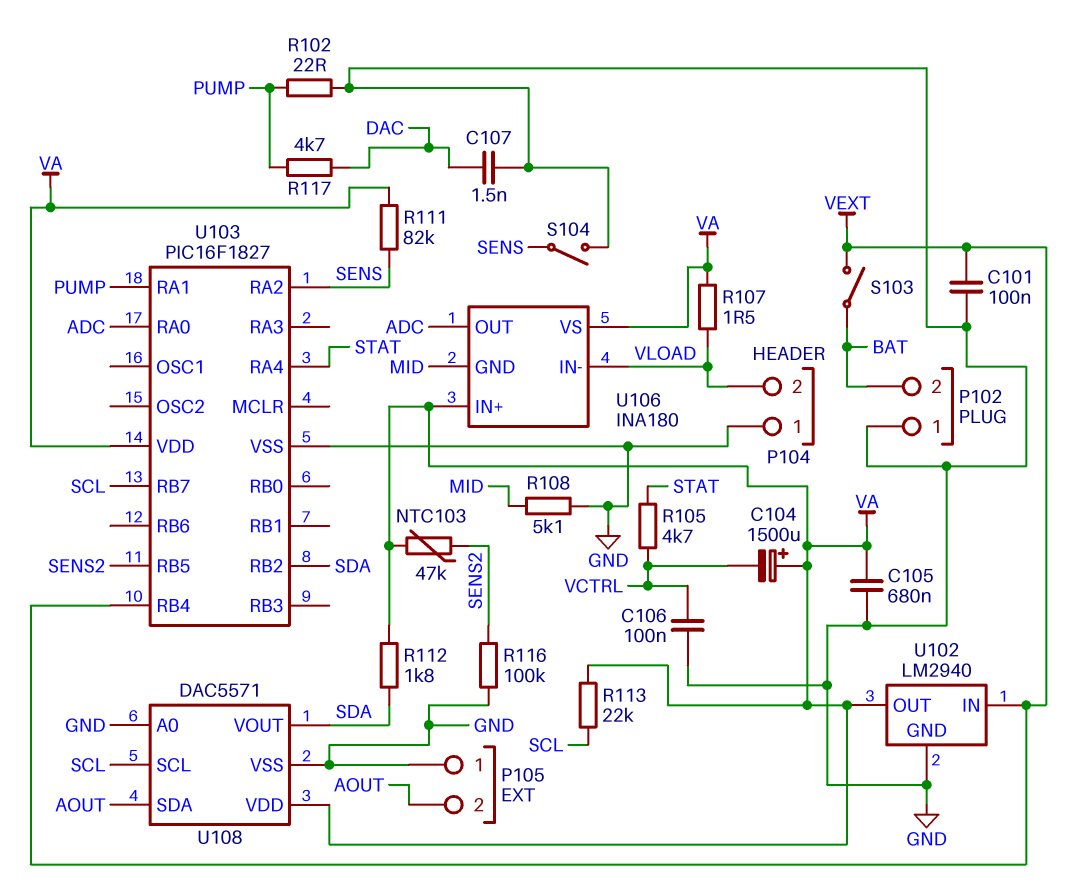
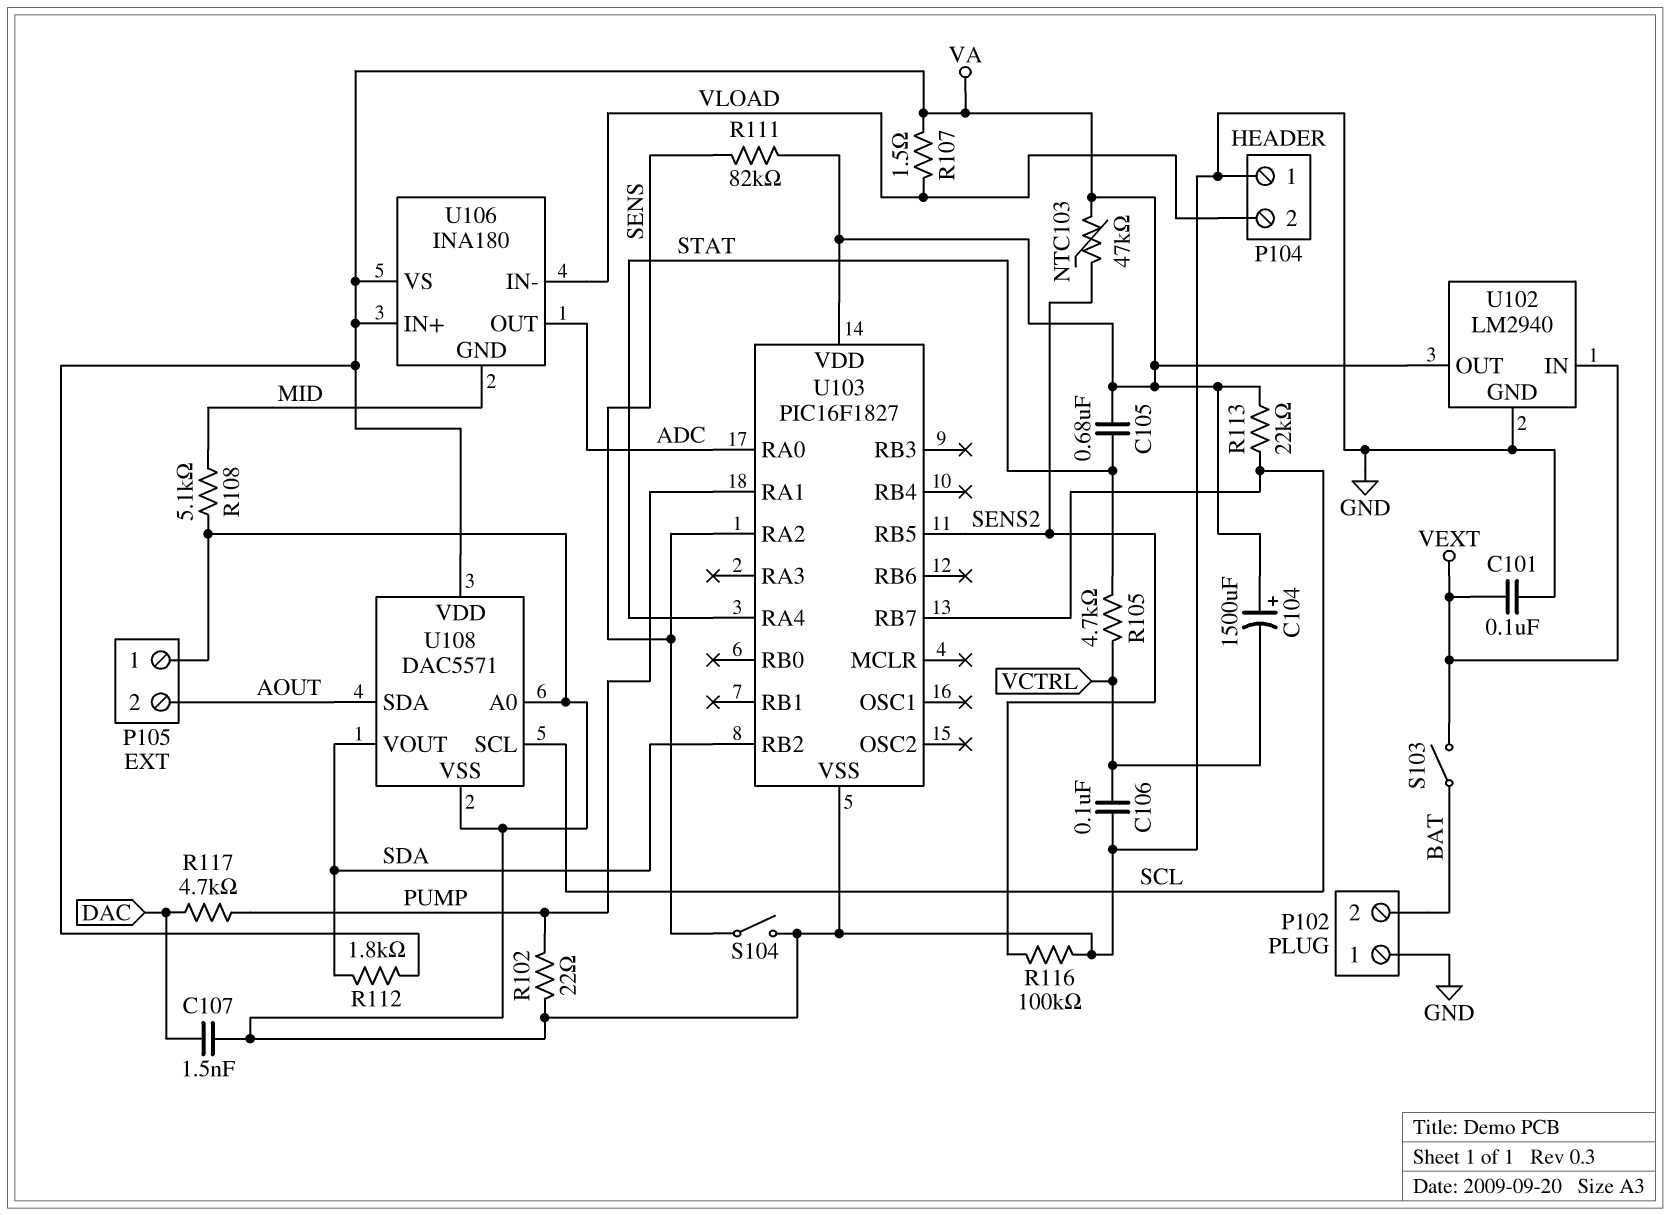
C105: 680nF (GND, VA) -> 680nF (STAT, VA)
U103 pin RB4: VEXT -> none

